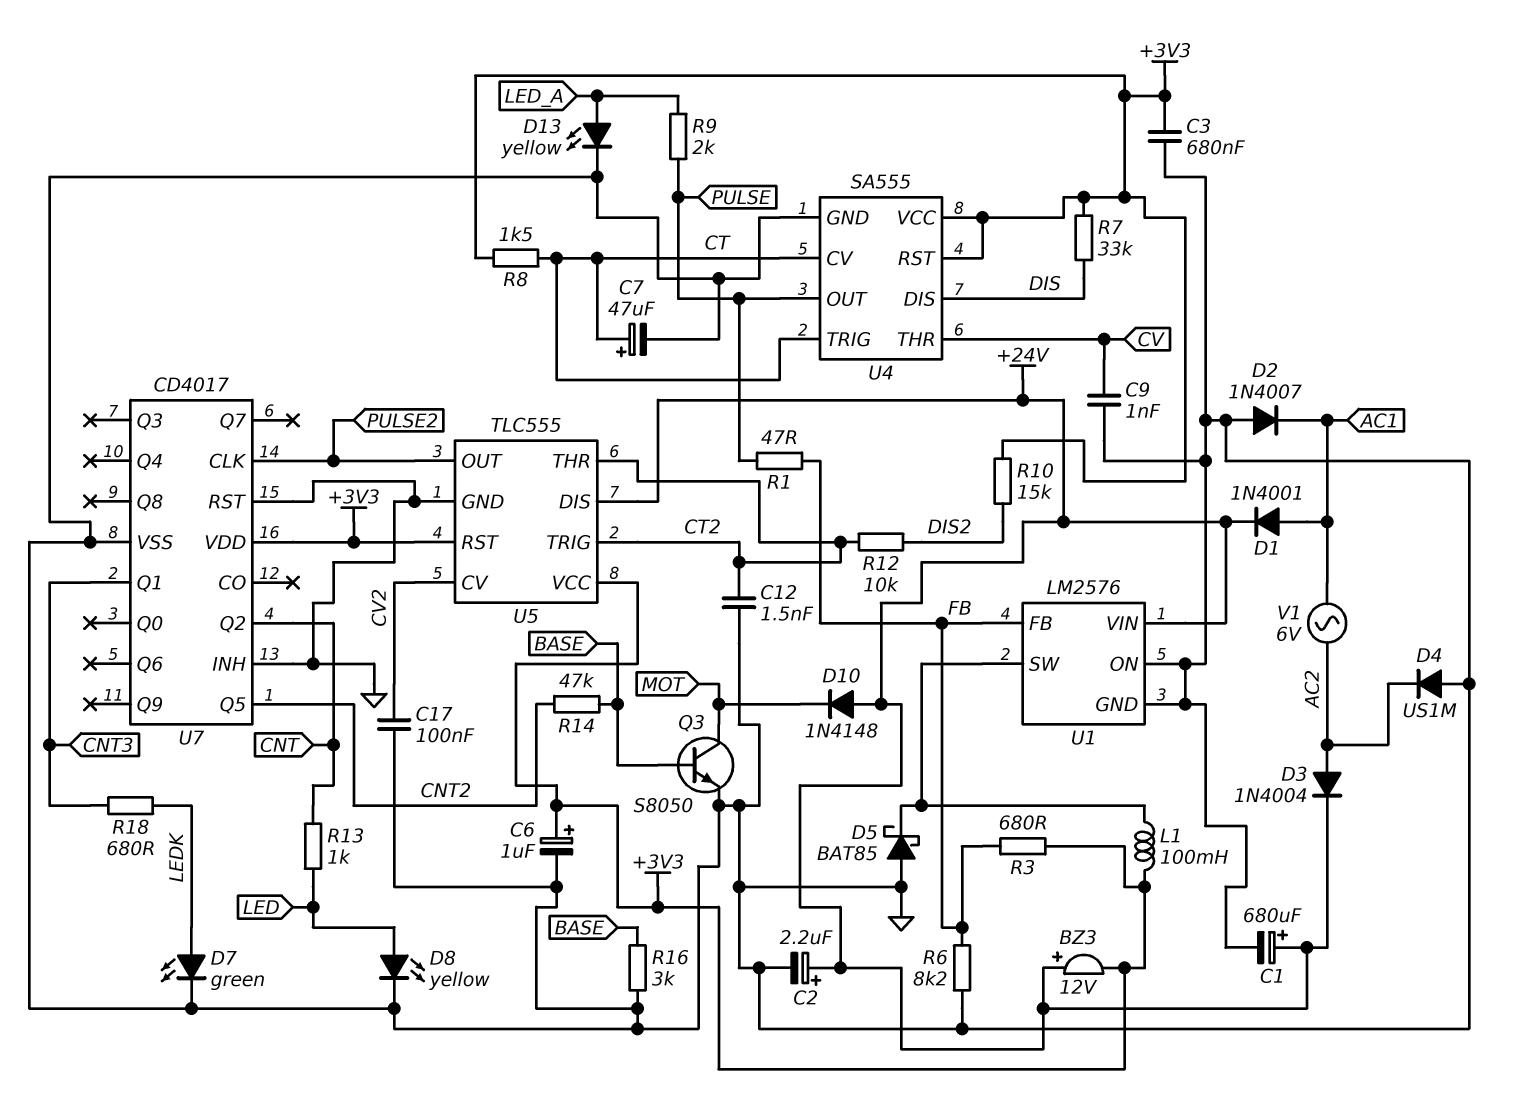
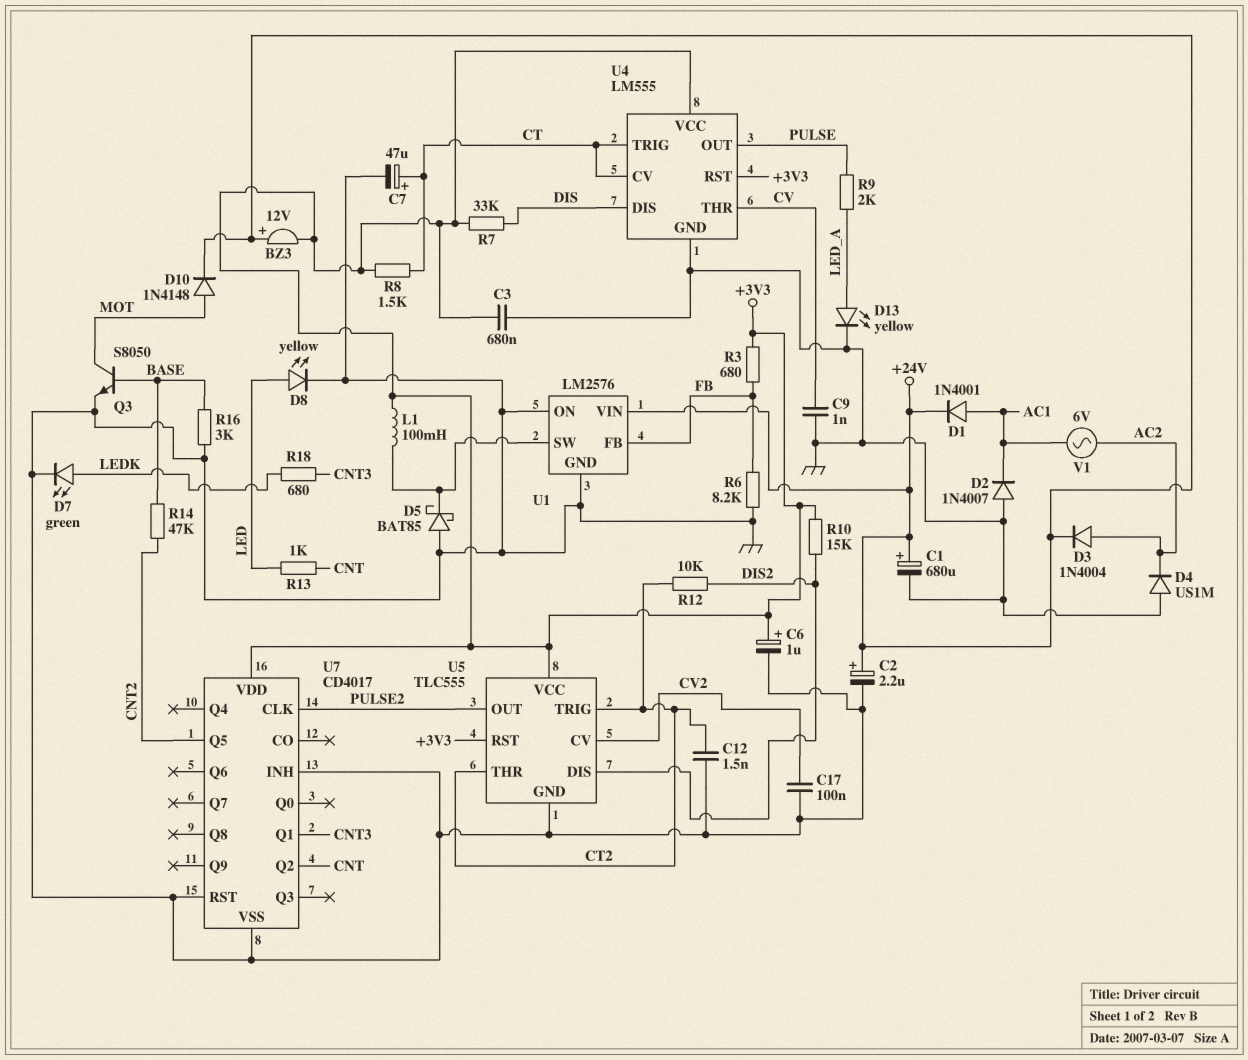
D10: diode 1N4148 (A +24V, K MOT) -> diode 1N4148 (A MOT, K +24V)
R1: 47 (FB, PULSE) -> none
U4: SA555 -> LM555
U5 pin DIS: +24V -> DIS2

